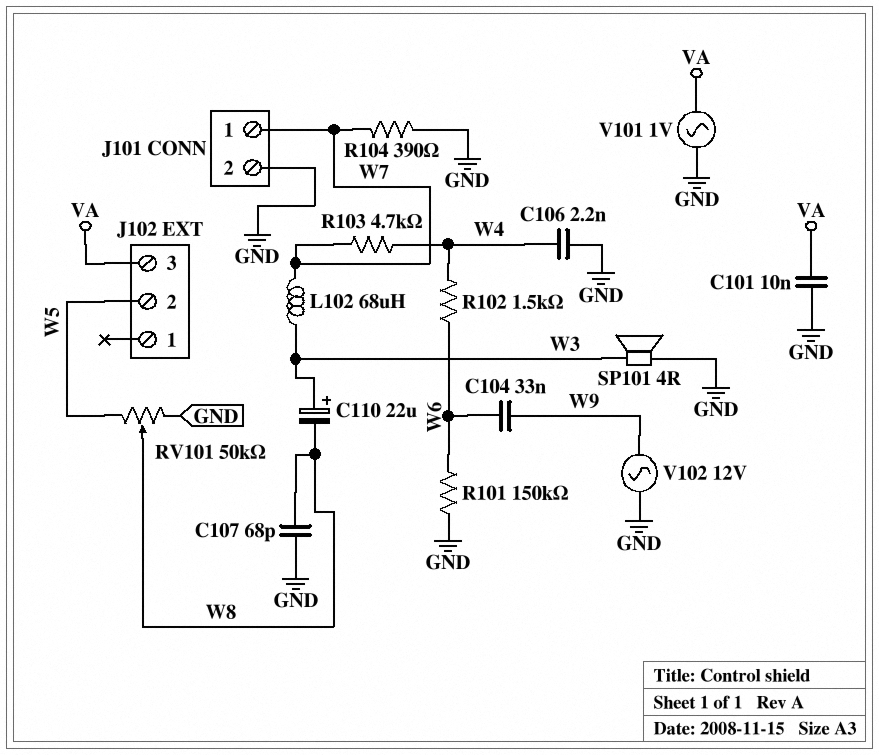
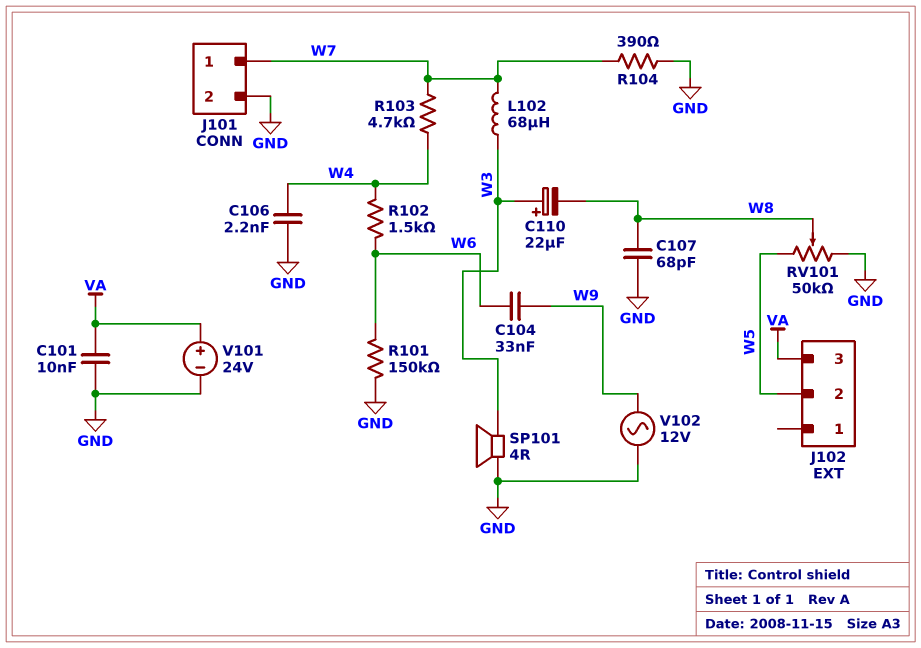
V101: AC 1V (GND, VA) -> 24V (plus VA, minus GND)

